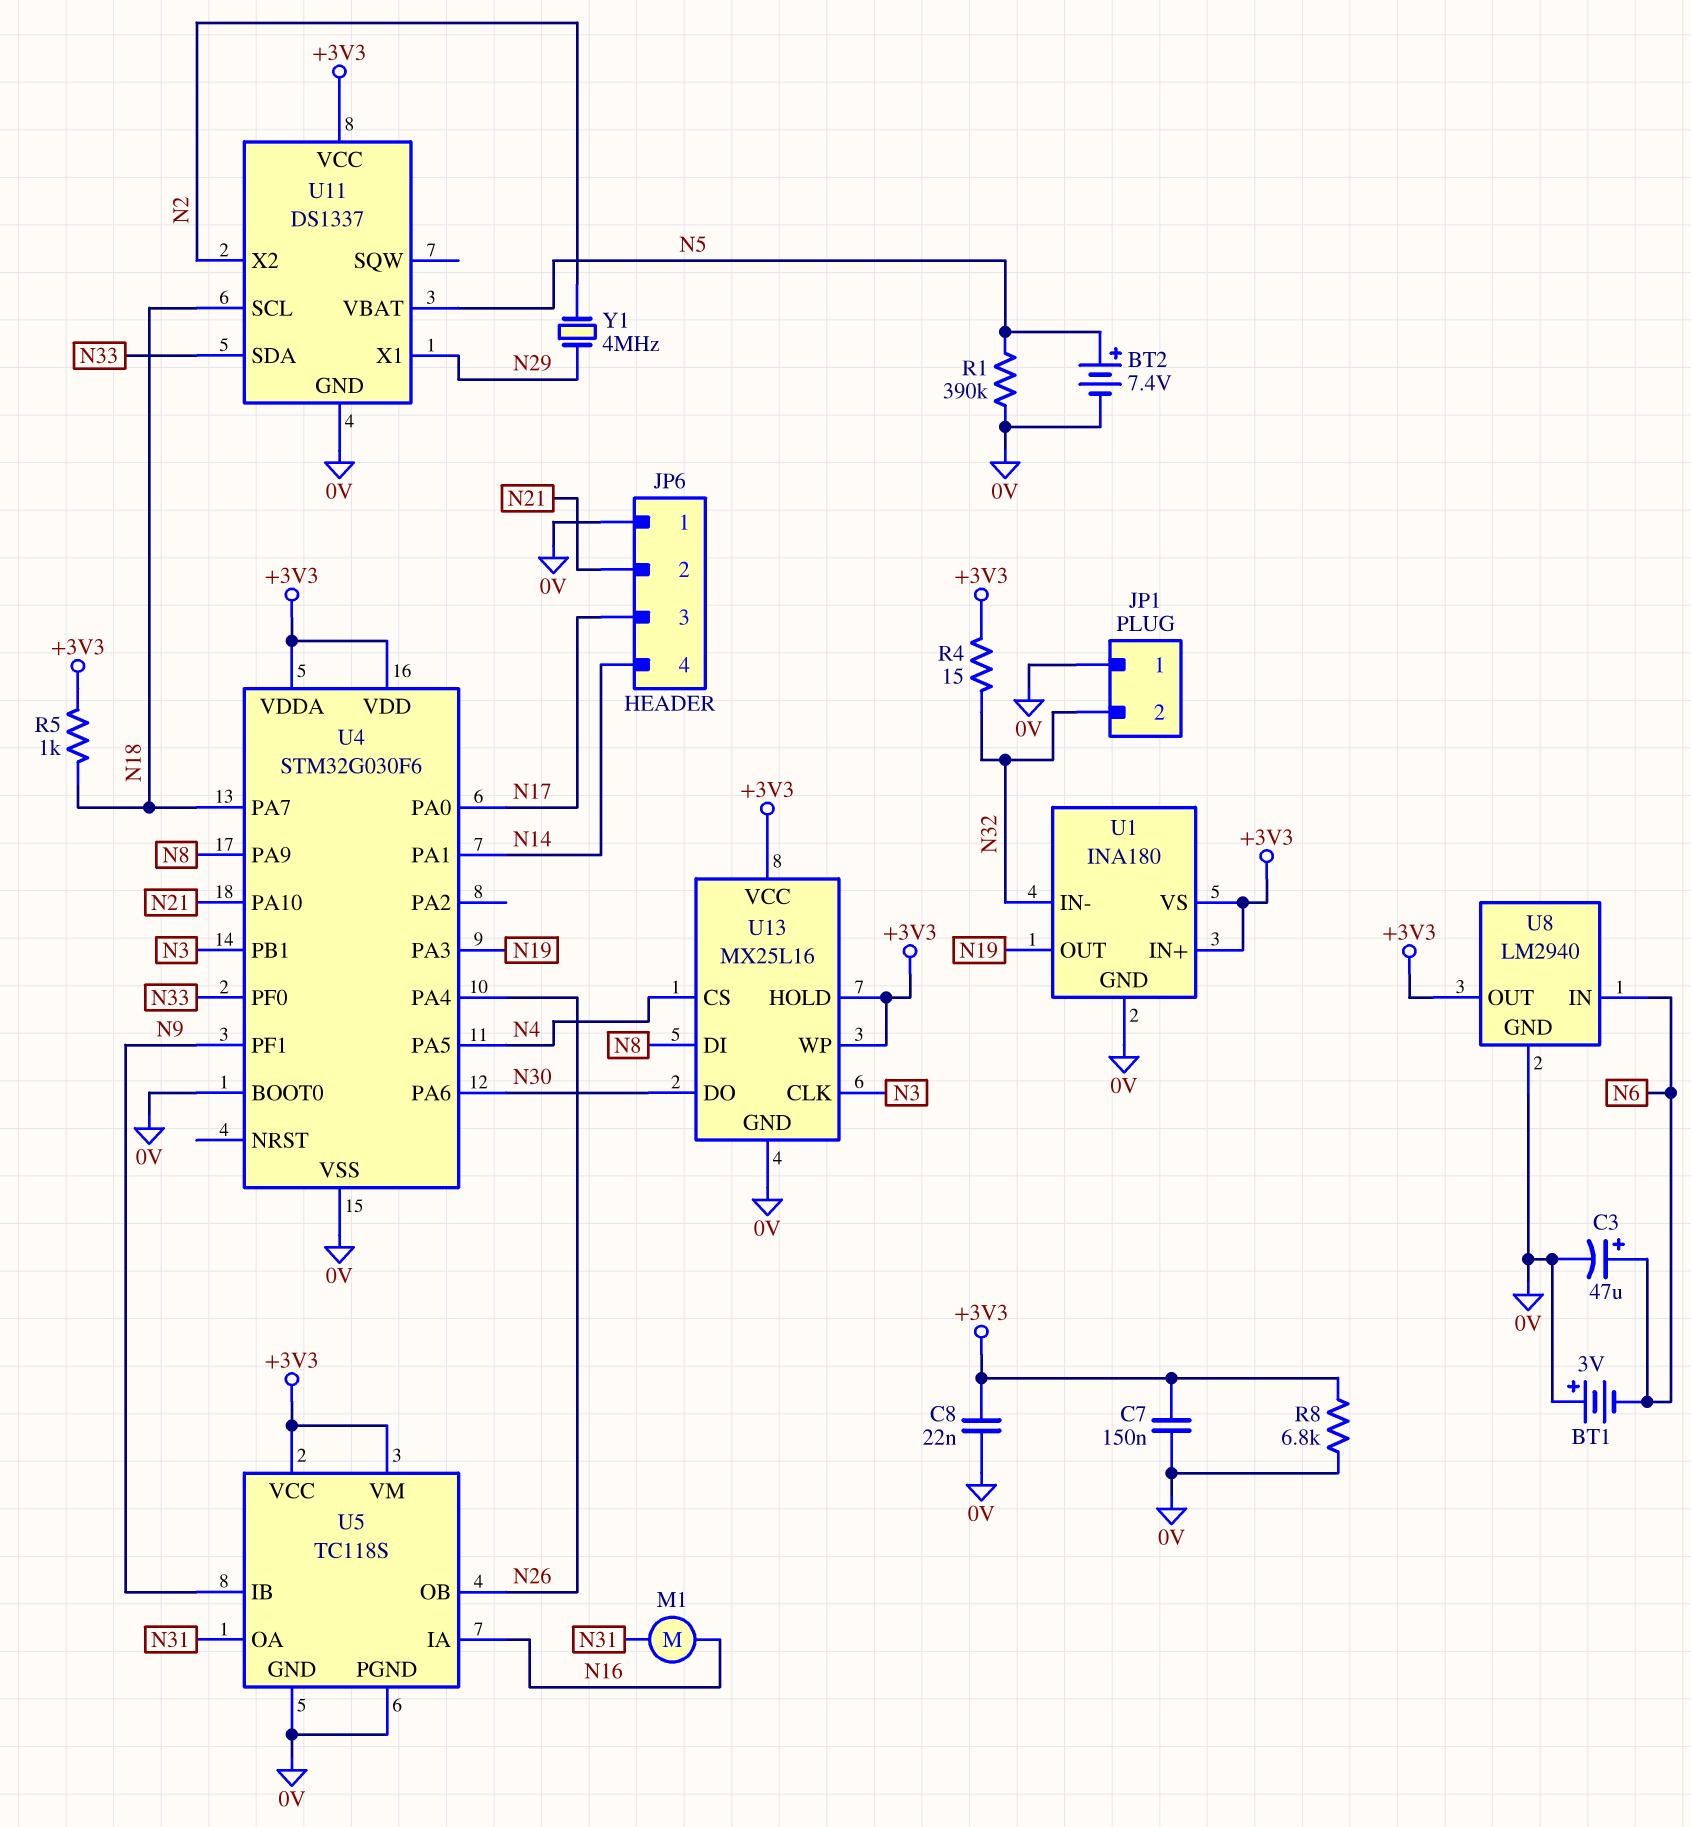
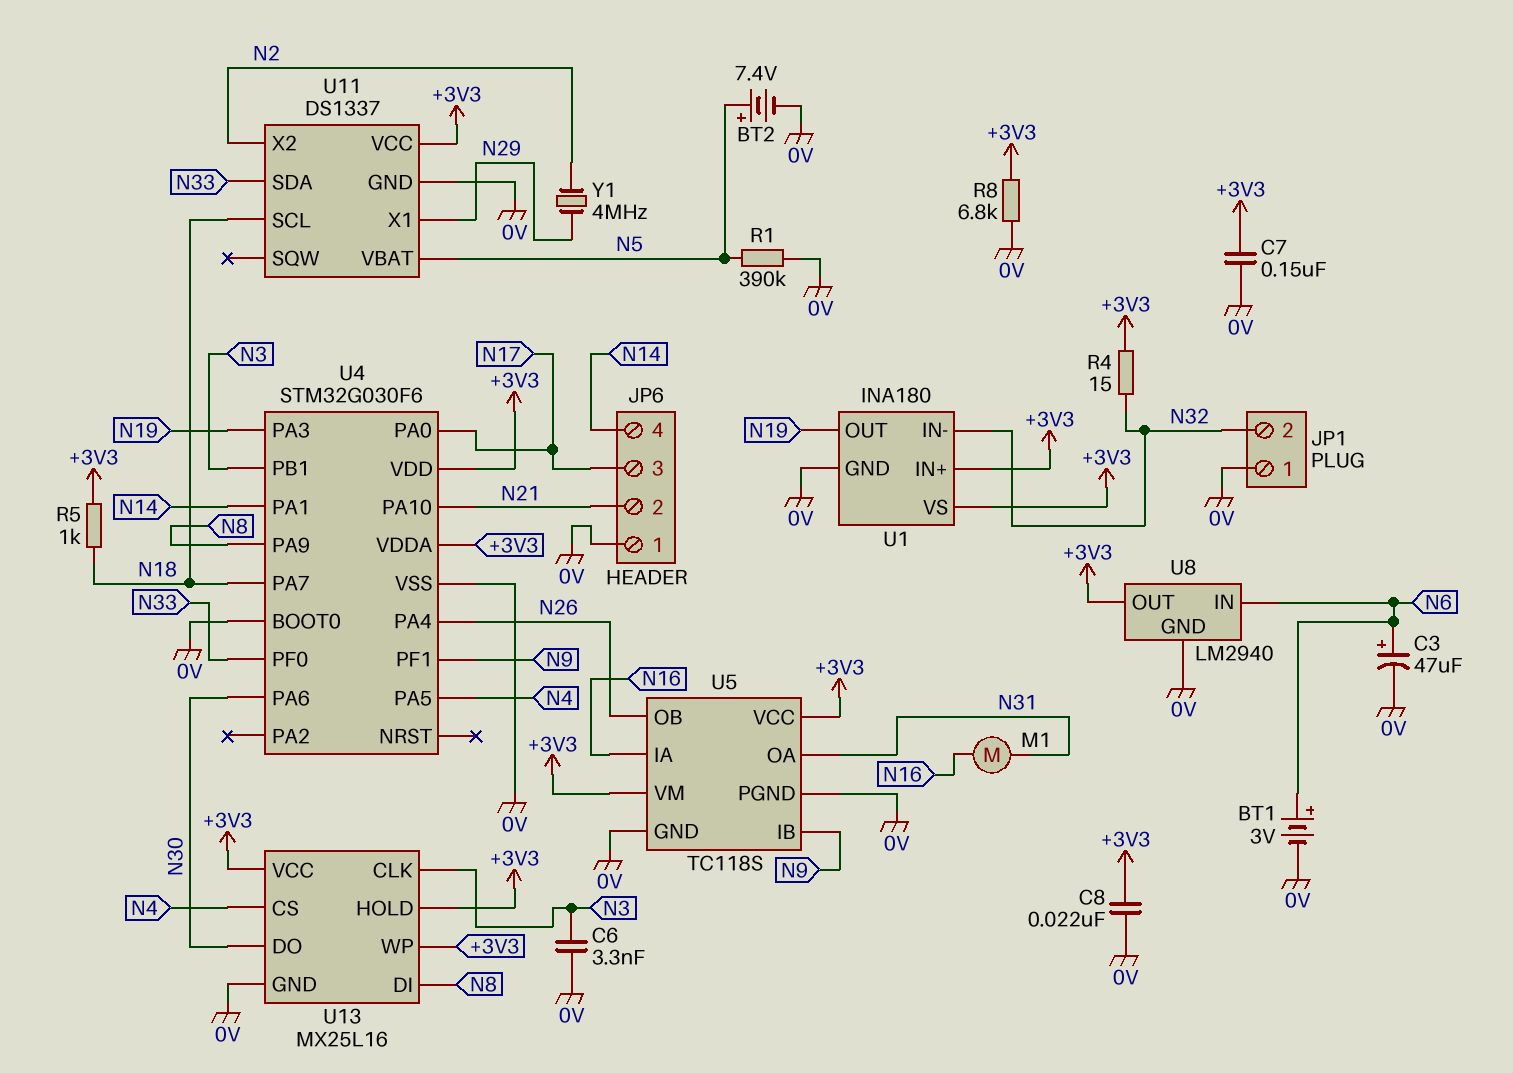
BT1: 3V (plus 0V, minus N6) -> 3V (plus N6, minus 0V)
C6: none -> 3.3nF (0V, N3)

